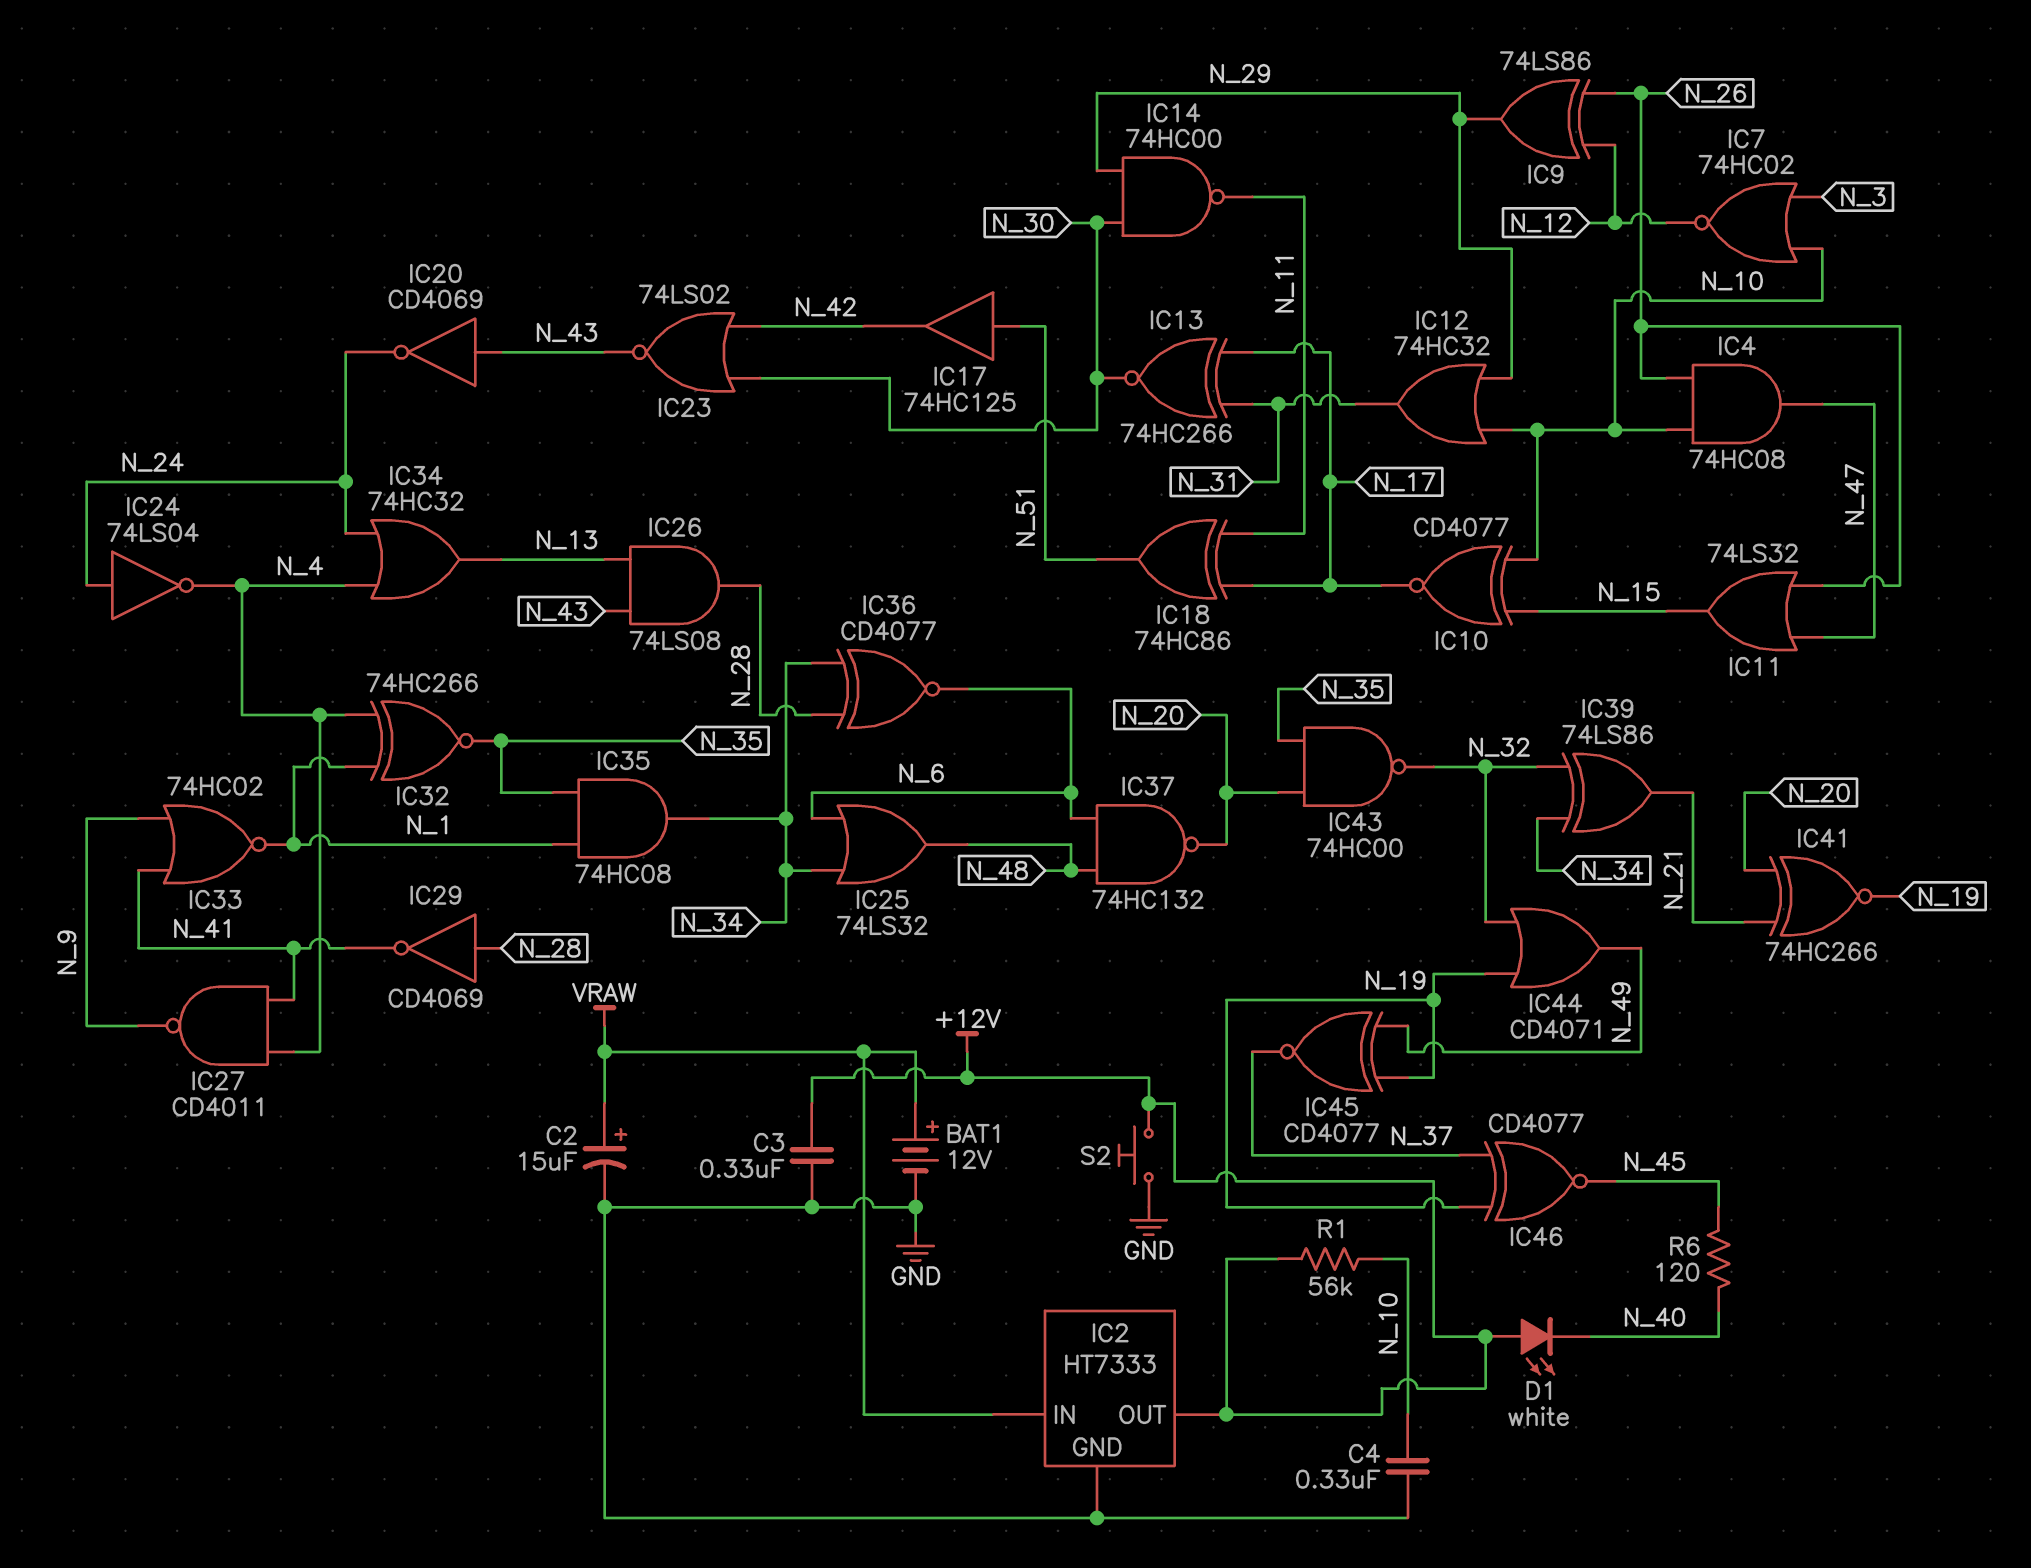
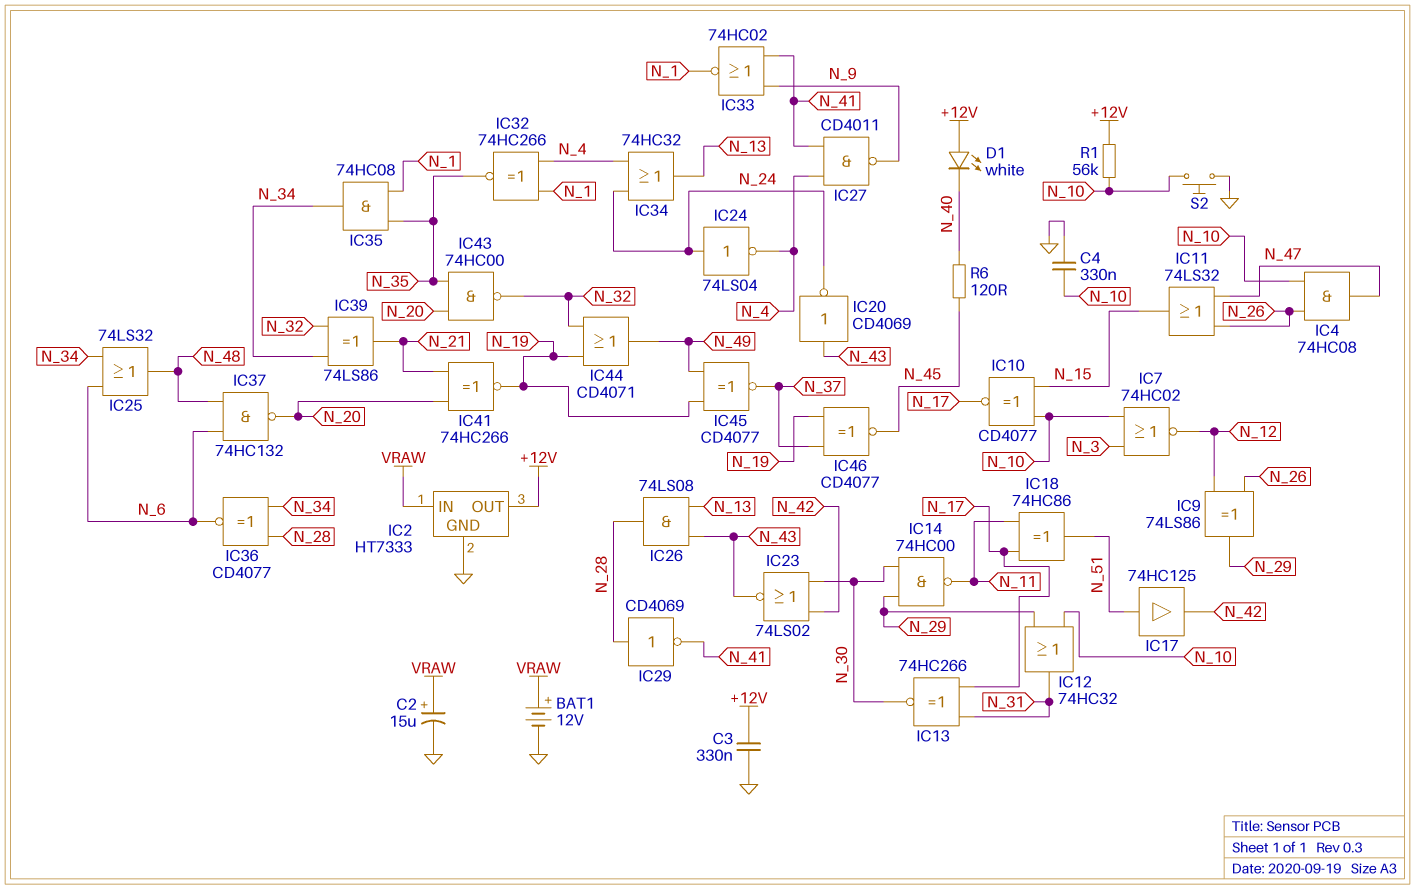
S2: button (+12V, GND) -> button (GND, N_10)

